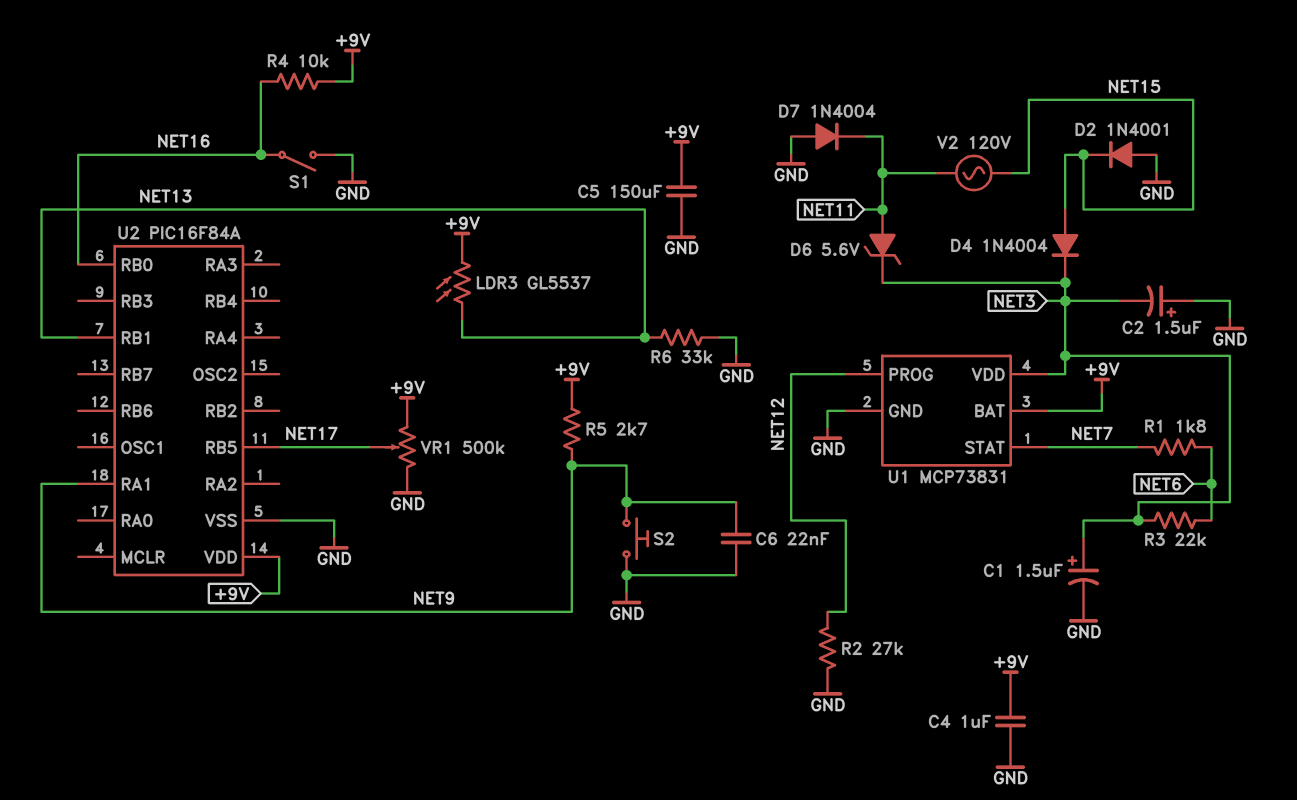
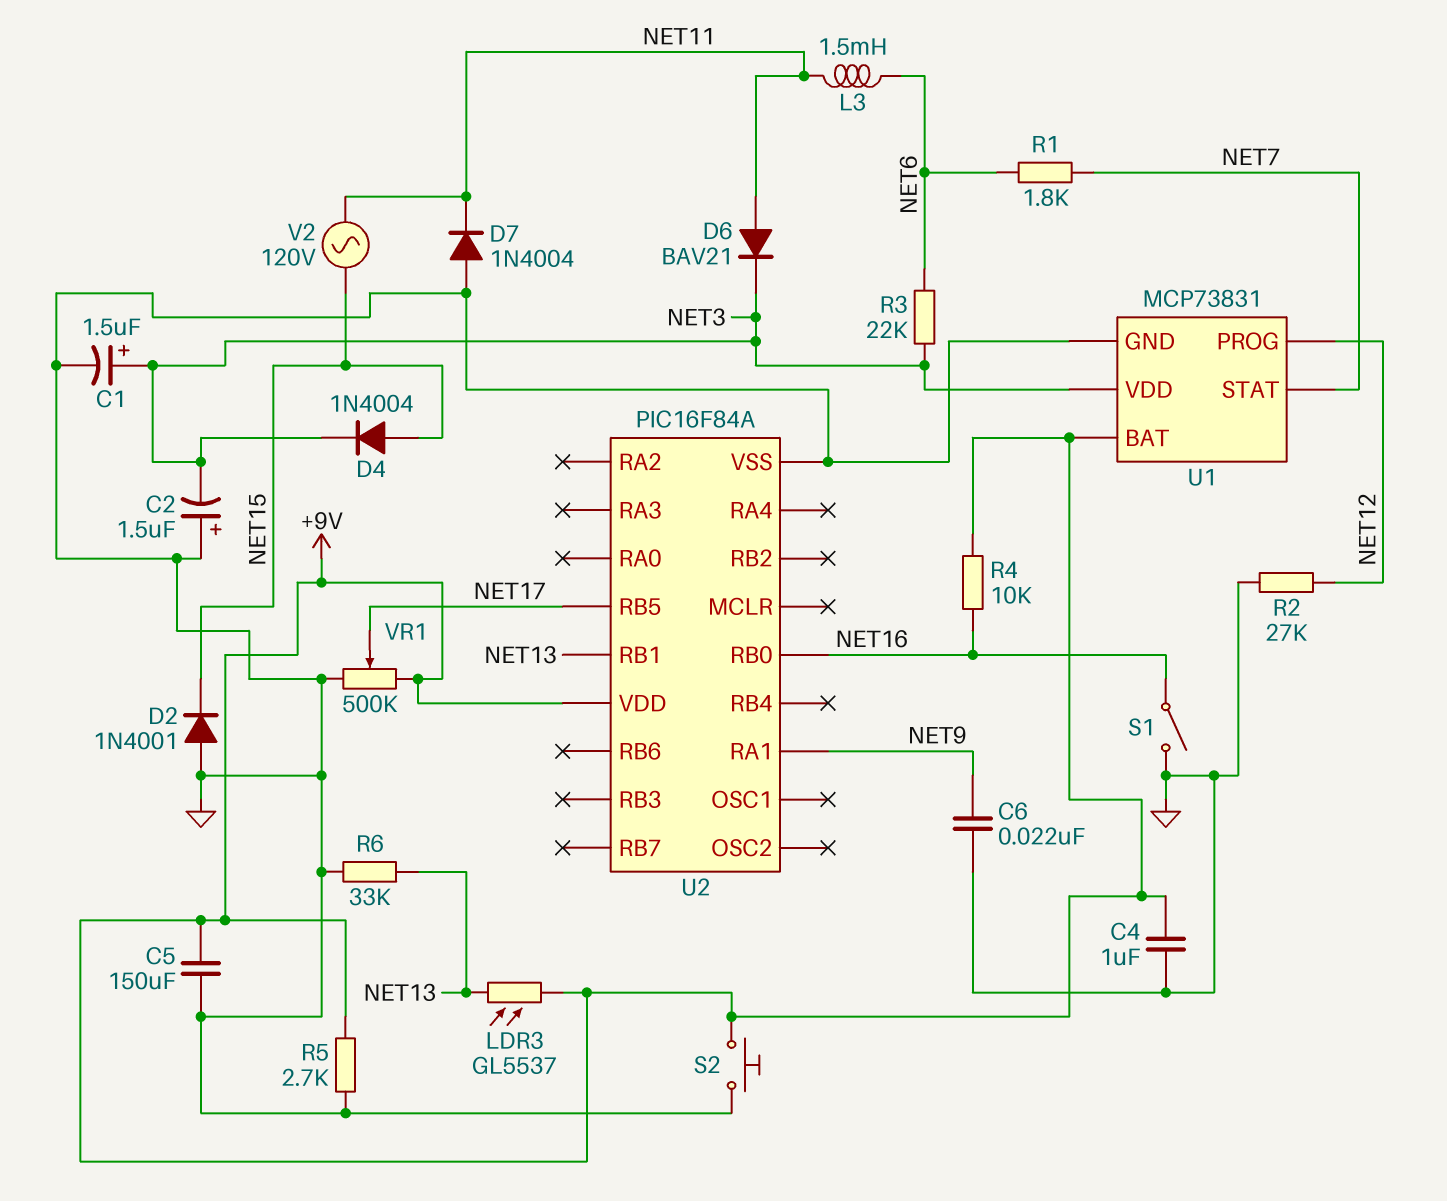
D6: zener 5.6V (A NET11, K NET3) -> diode BAV21 (A NET11, K NET3)
L3: none -> 1.5mH (NET6, NET11)
R5: 2.7k (+9V, NET9) -> 2.7k (+9V, GND)
S2: button (GND, NET9) -> button (+9V, GND)

